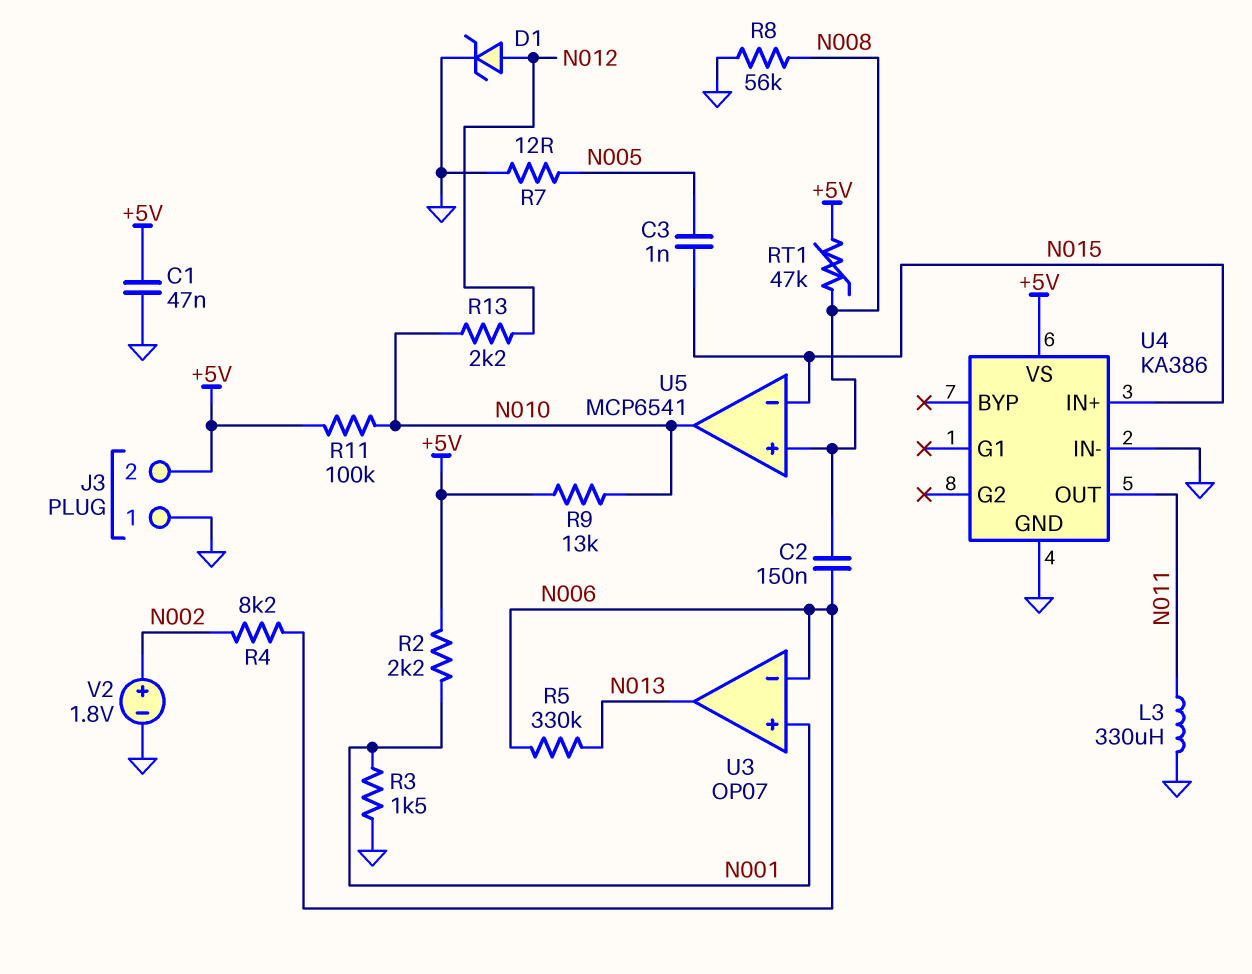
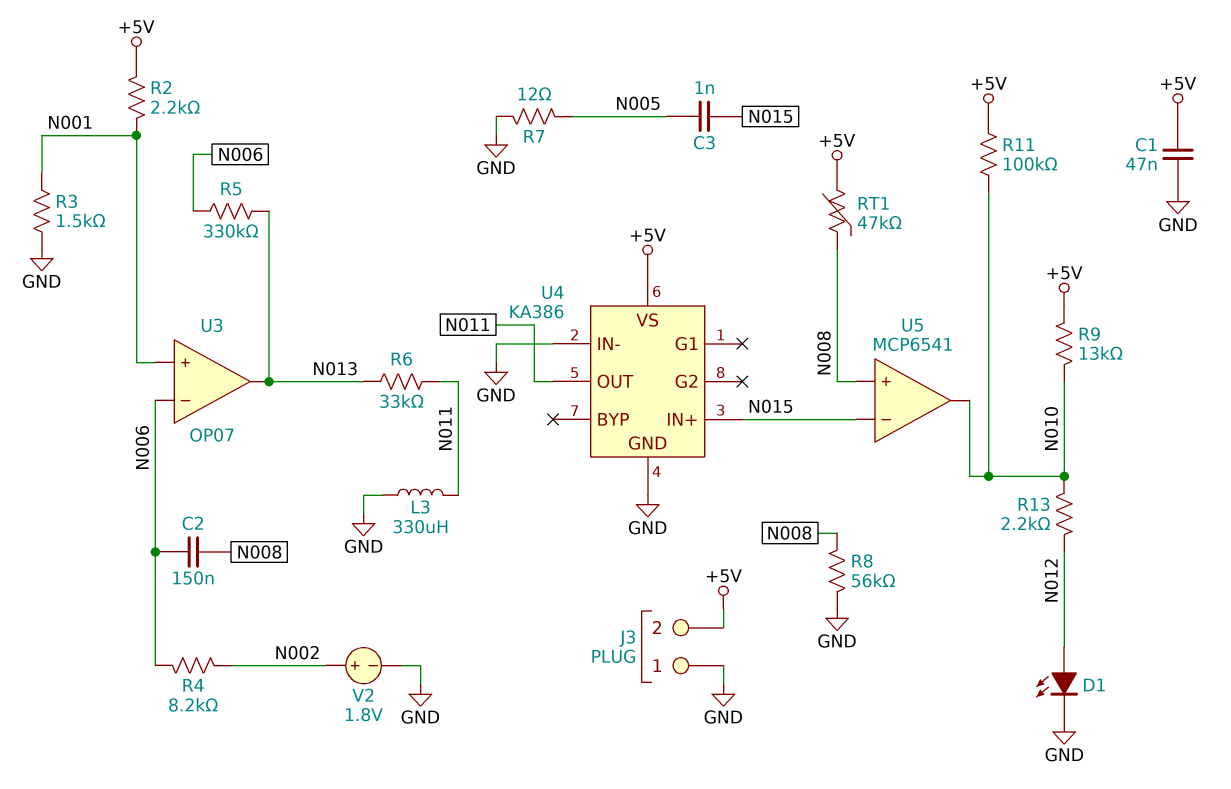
D1: zener (A N012, K GND) -> LED (A N012, K GND)
R6: none -> 33k (N011, N013)

